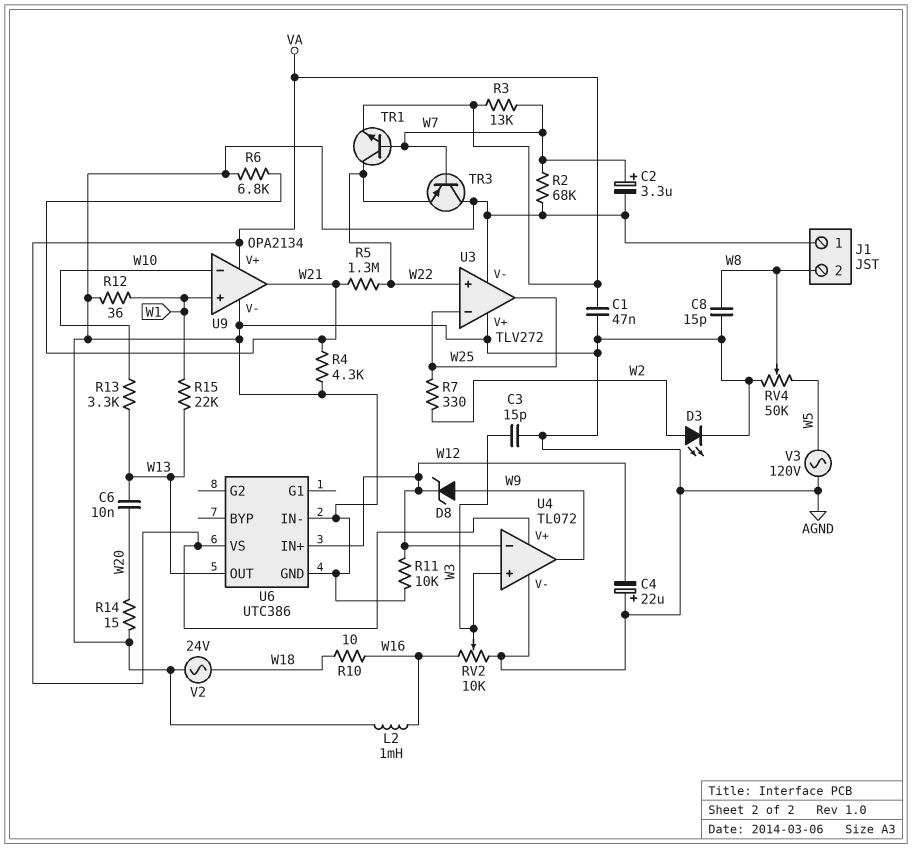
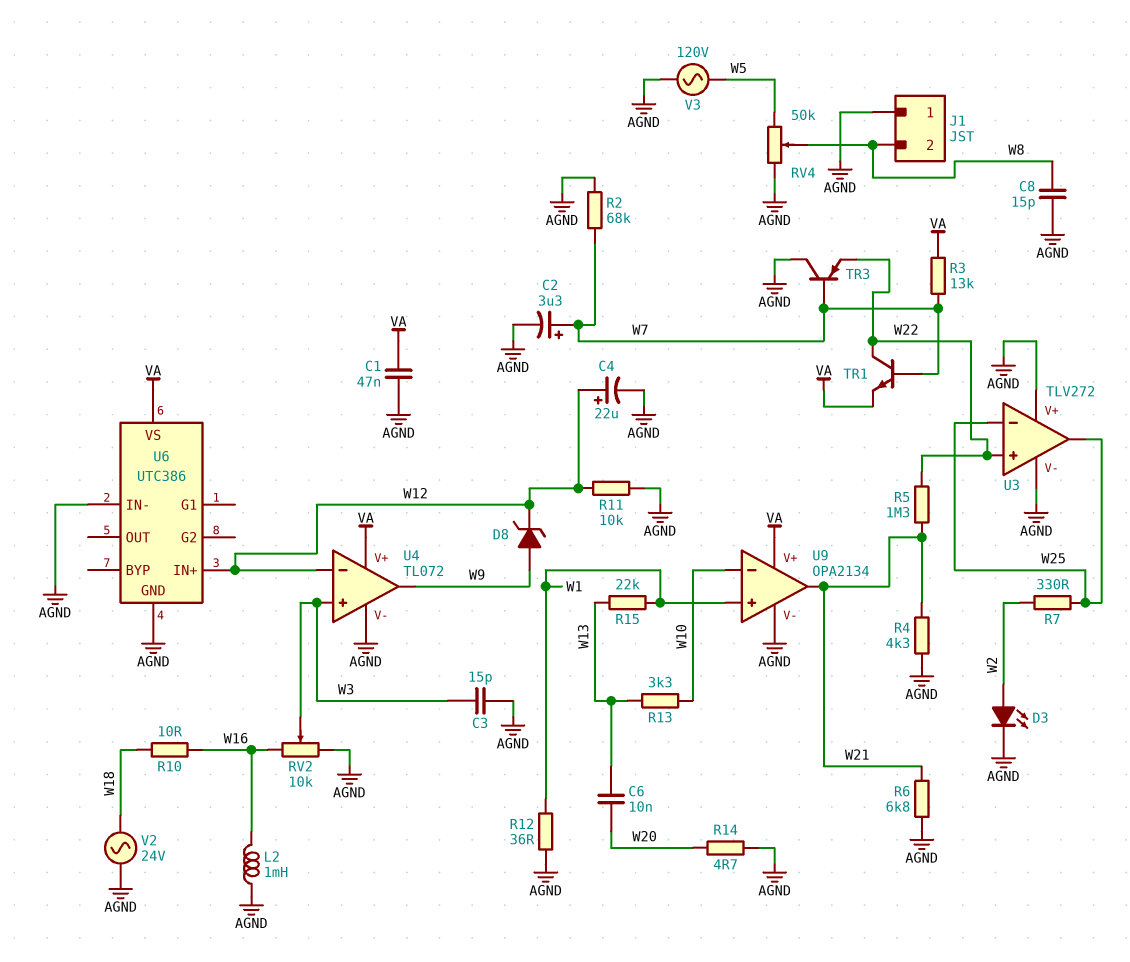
C4: 22uF (plus AGND, minus W12) -> 22uF (plus W12, minus AGND)
R14: 15 (AGND, W20) -> 4.7 (AGND, W20)
U6 pin OUT: W13 -> none

